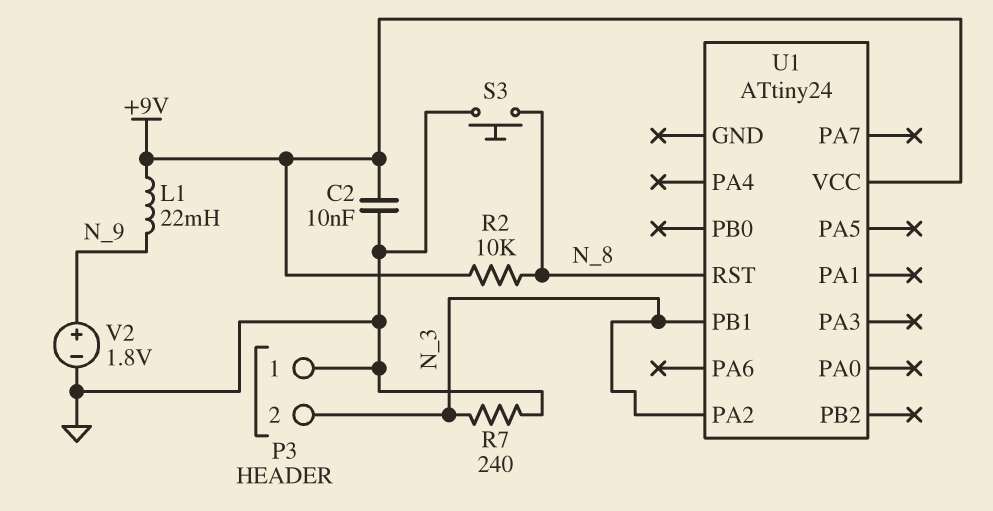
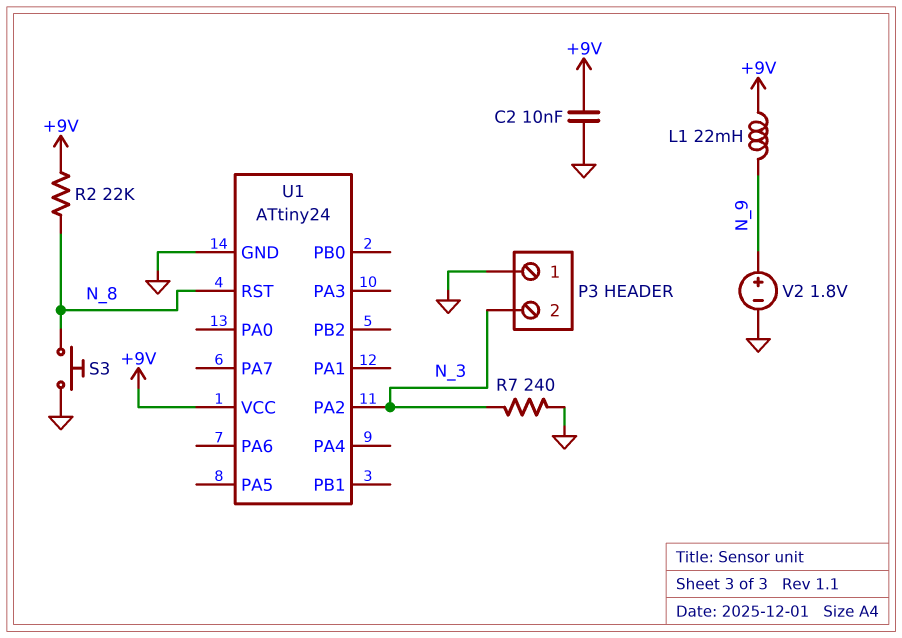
R2: 10k (+9V, N_8) -> 22k (+9V, N_8)
U1 pin GND: none -> GND
U1 pin PB1: N_3 -> none

